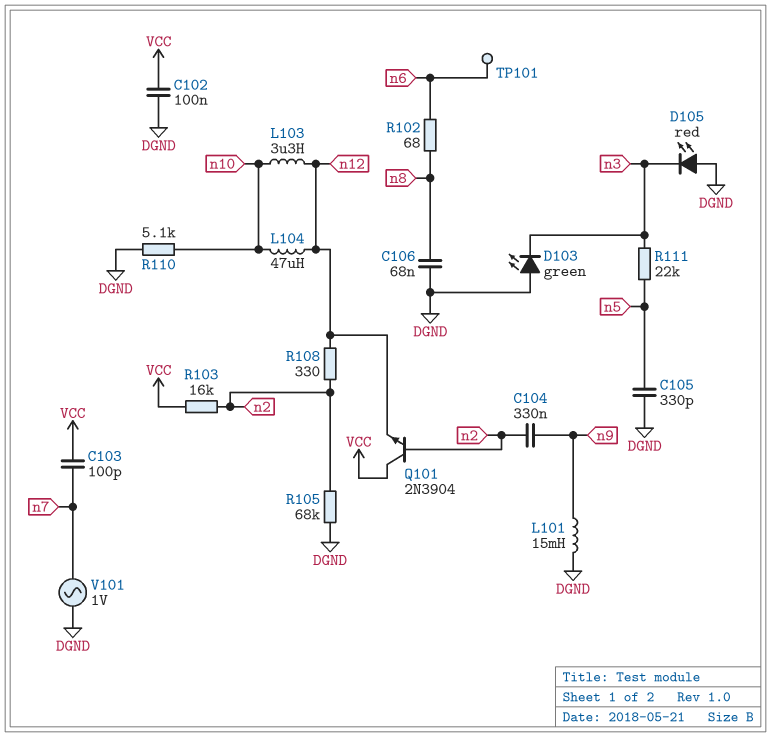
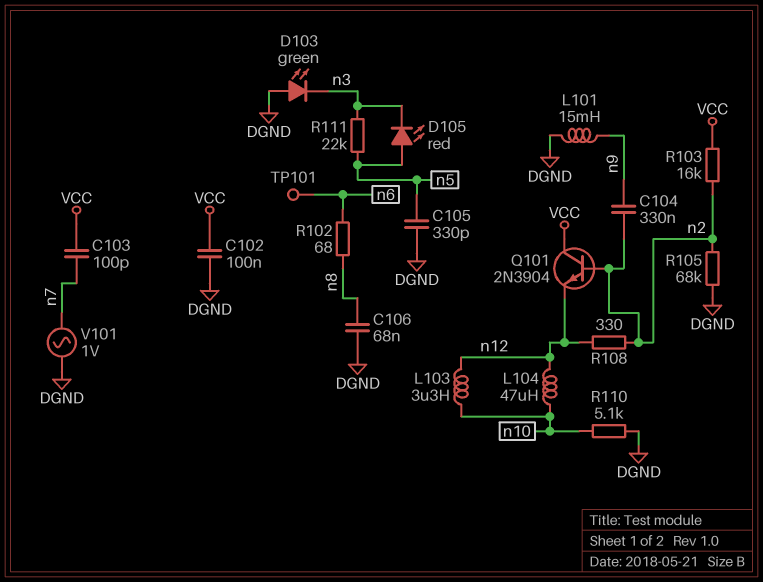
D105: LED red (A DGND, K n3) -> LED red (A n5, K n3)

